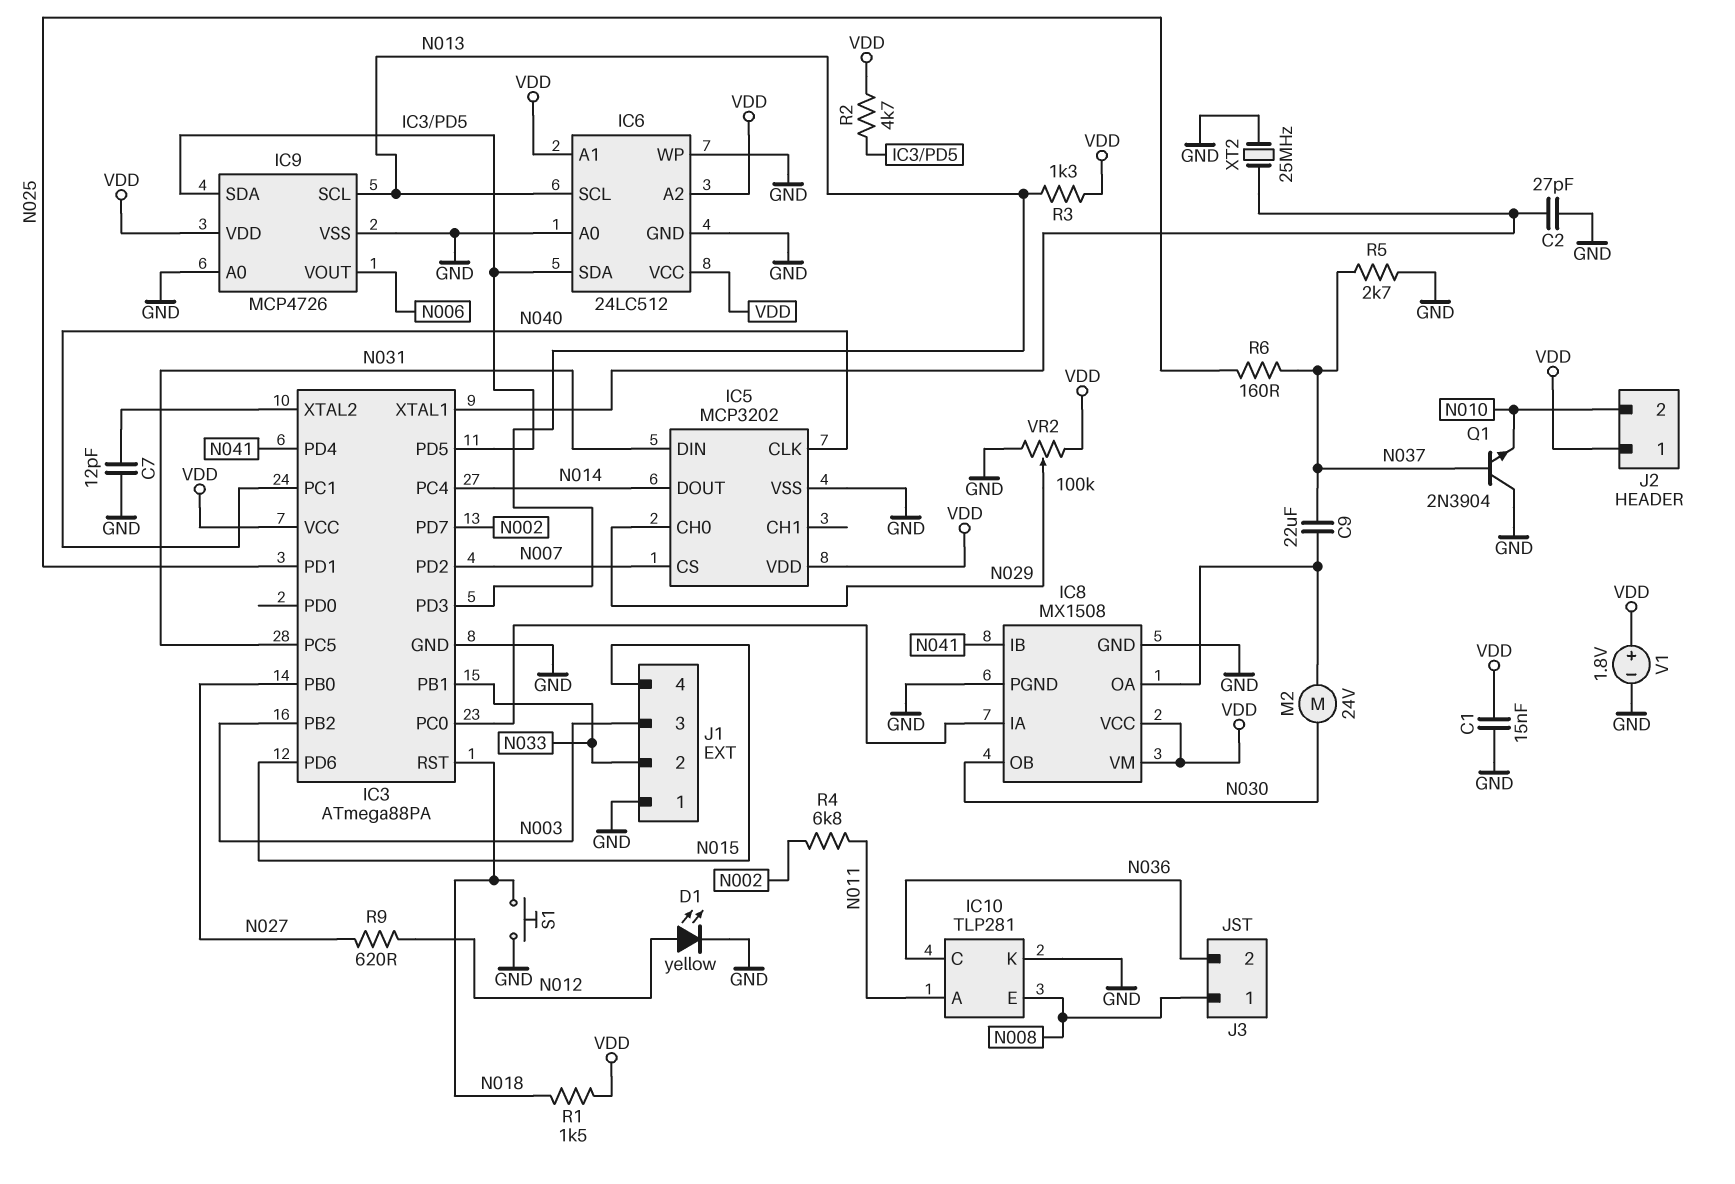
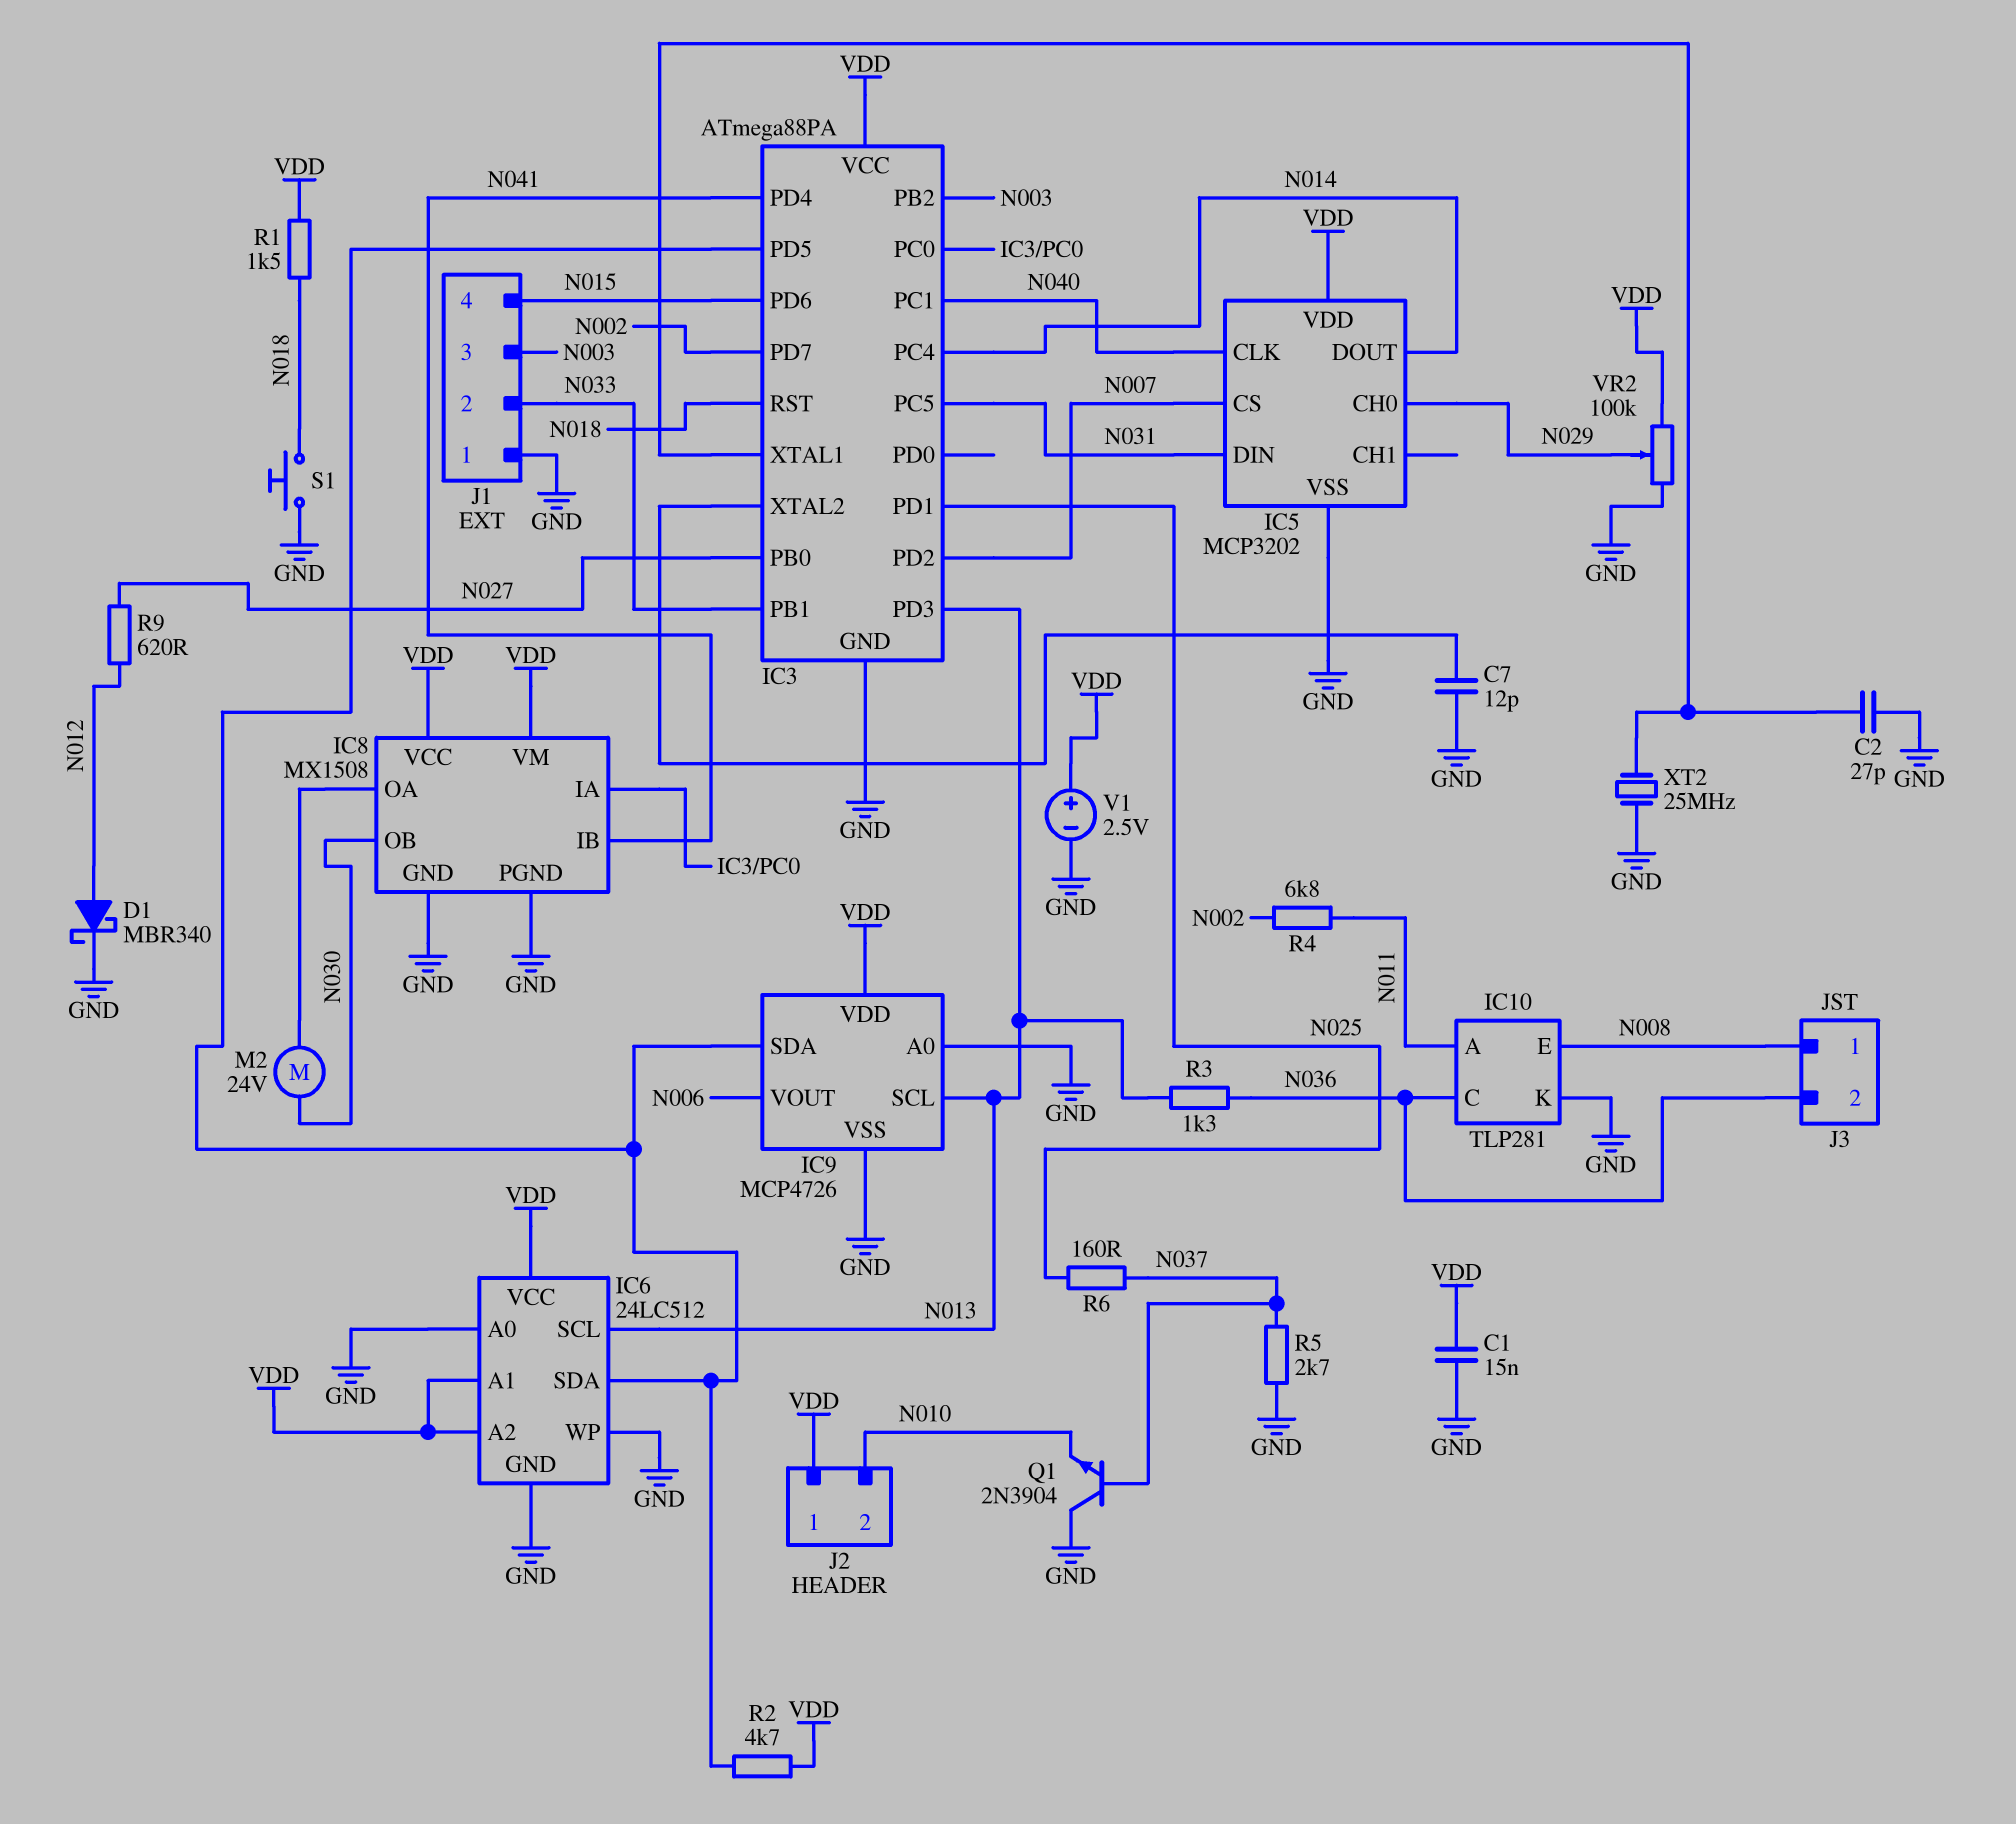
C9: 22uF (IC8/OA, N037) -> none
D1: LED yellow (A N012, K GND) -> schottky MBR340 (A N012, K GND)
R3: 1.3k (N013, VDD) -> 1.3k (N013, N036)
V1: 1.8V (plus VDD, minus GND) -> 2.5V (plus VDD, minus GND)

